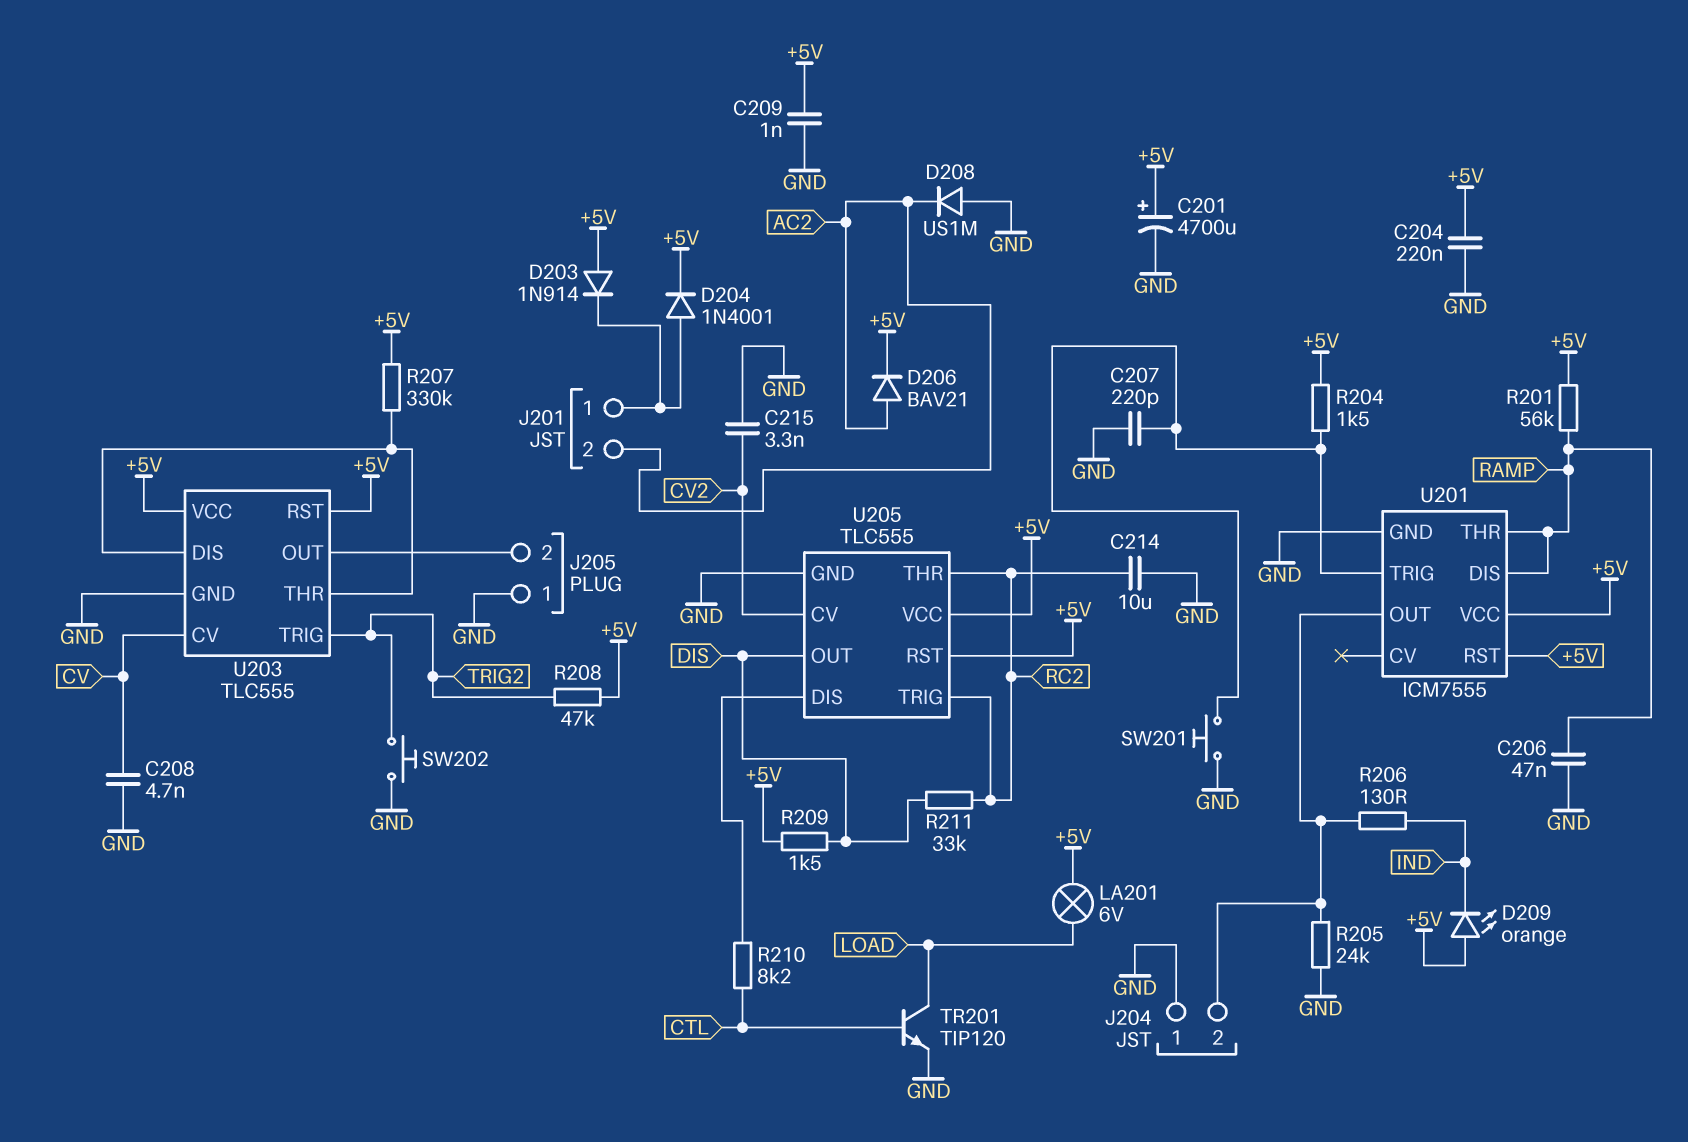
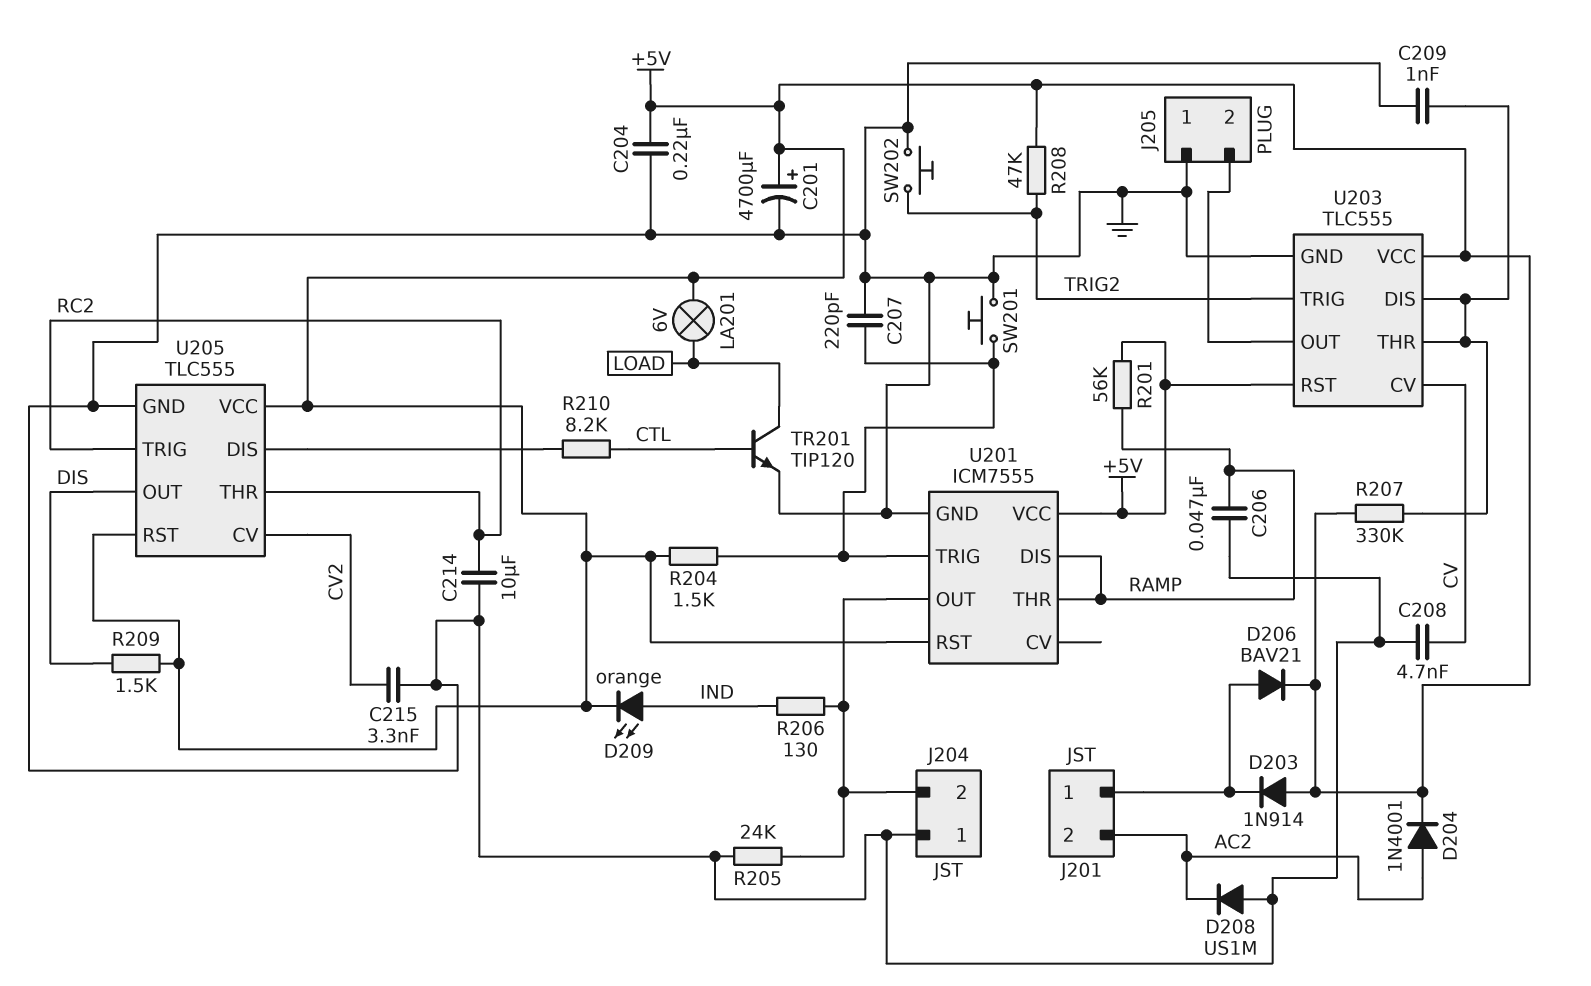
C209: 1nF (+5V, GND) -> 1nF (GND, U203/DIS)
D204: diode 1N4001 (A J201/1, K +5V) -> diode 1N4001 (A AC2, K +5V)
D206: diode BAV21 (A AC2, K +5V) -> diode BAV21 (A J201/1, K +5V)
D209: LED orange (A +5V, K IND) -> LED orange (A IND, K +5V)
R211: 33k (DIS, RC2) -> none

